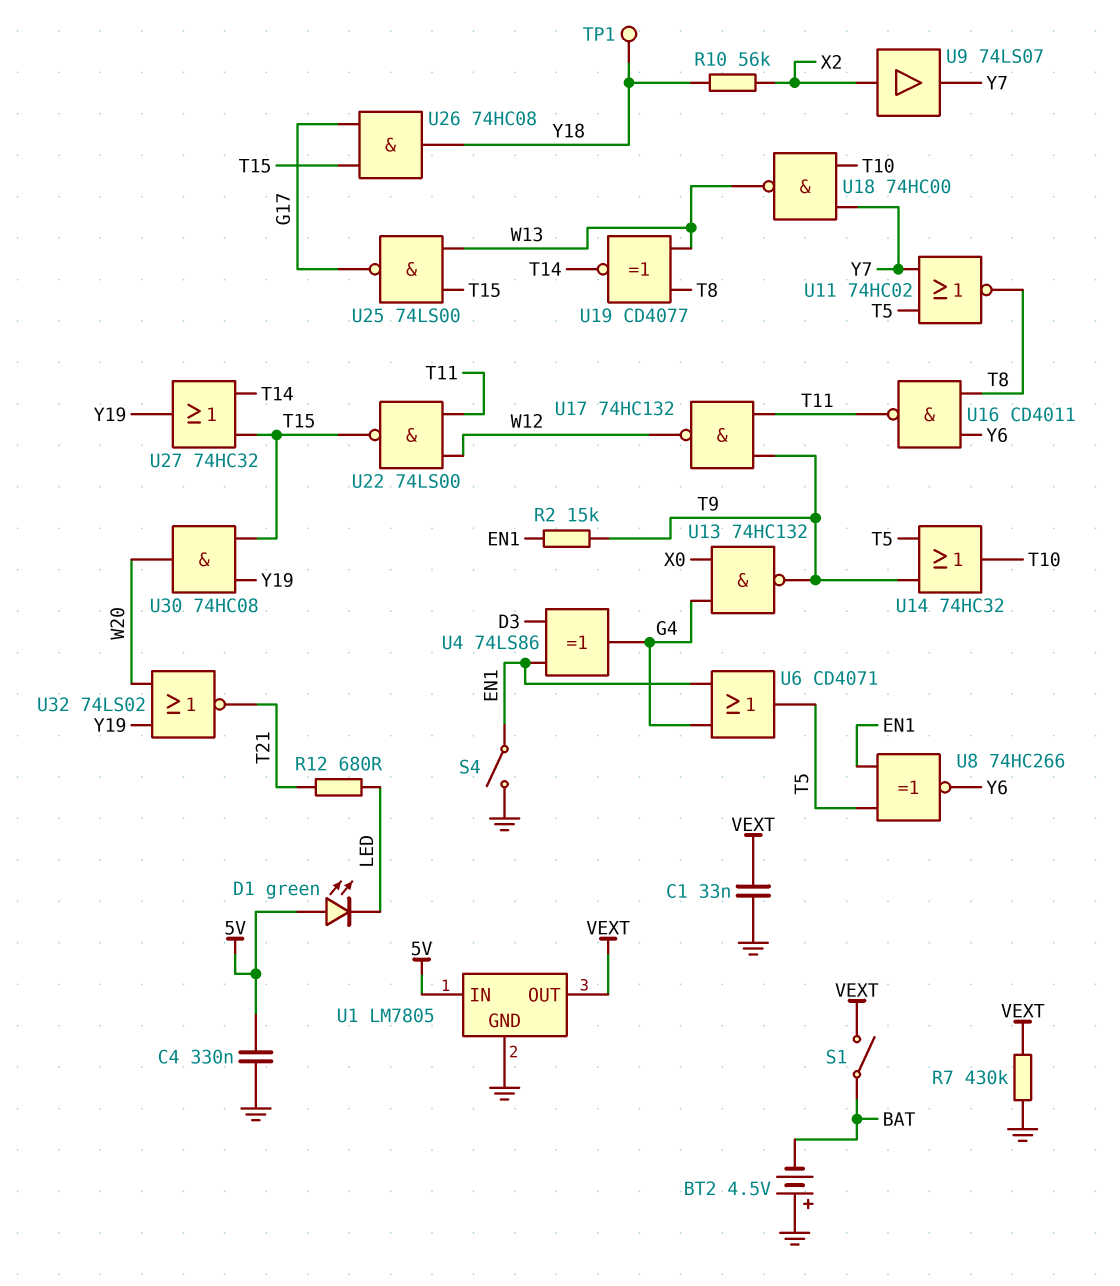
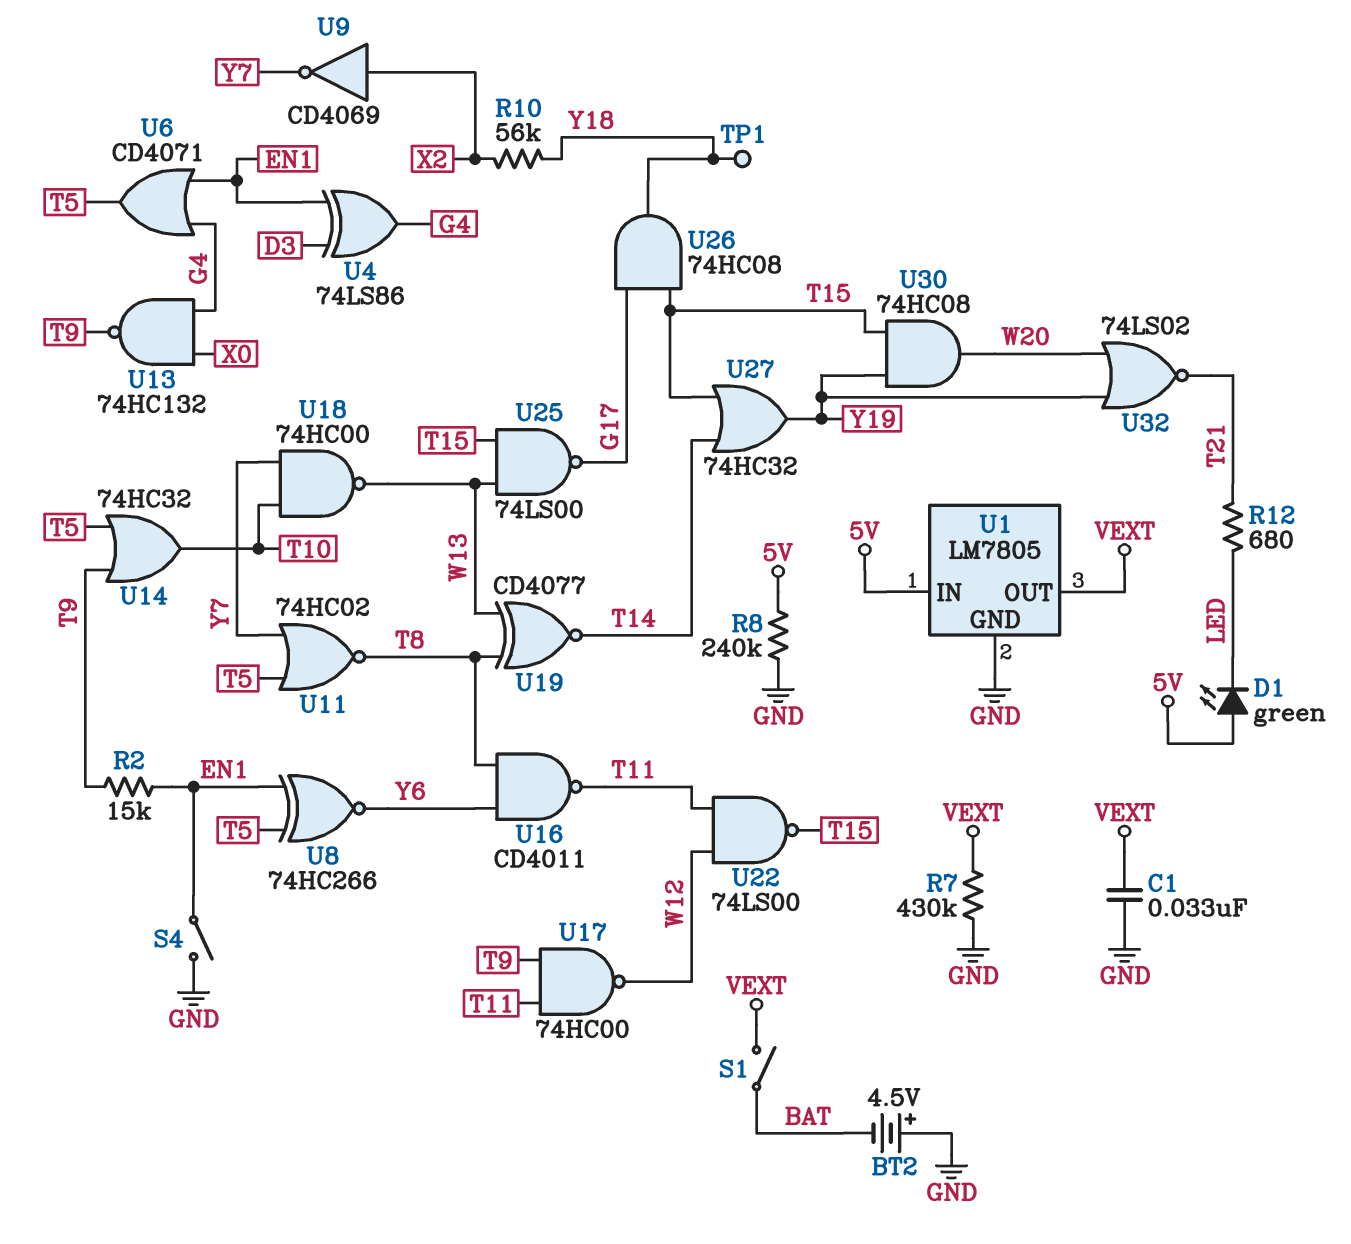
C4: 330nF (5V, GND) -> none
R8: none -> 240k (5V, GND)
U9: buffer 74LS07 (in X2, out Y7) -> NOT CD4069 (in X2, out Y7)
U17: NAND 74HC132 (in T9, in T11, out W12) -> NAND 74HC00 (in T9, in T11, out W12)

